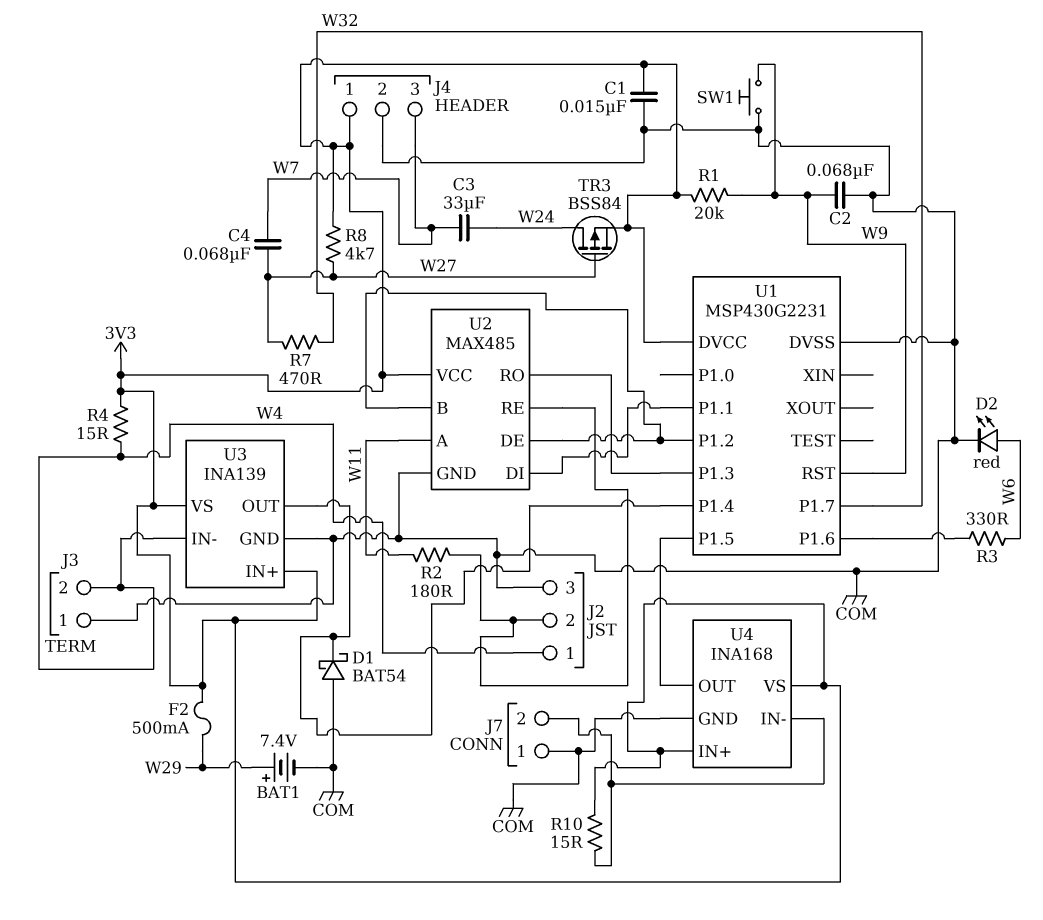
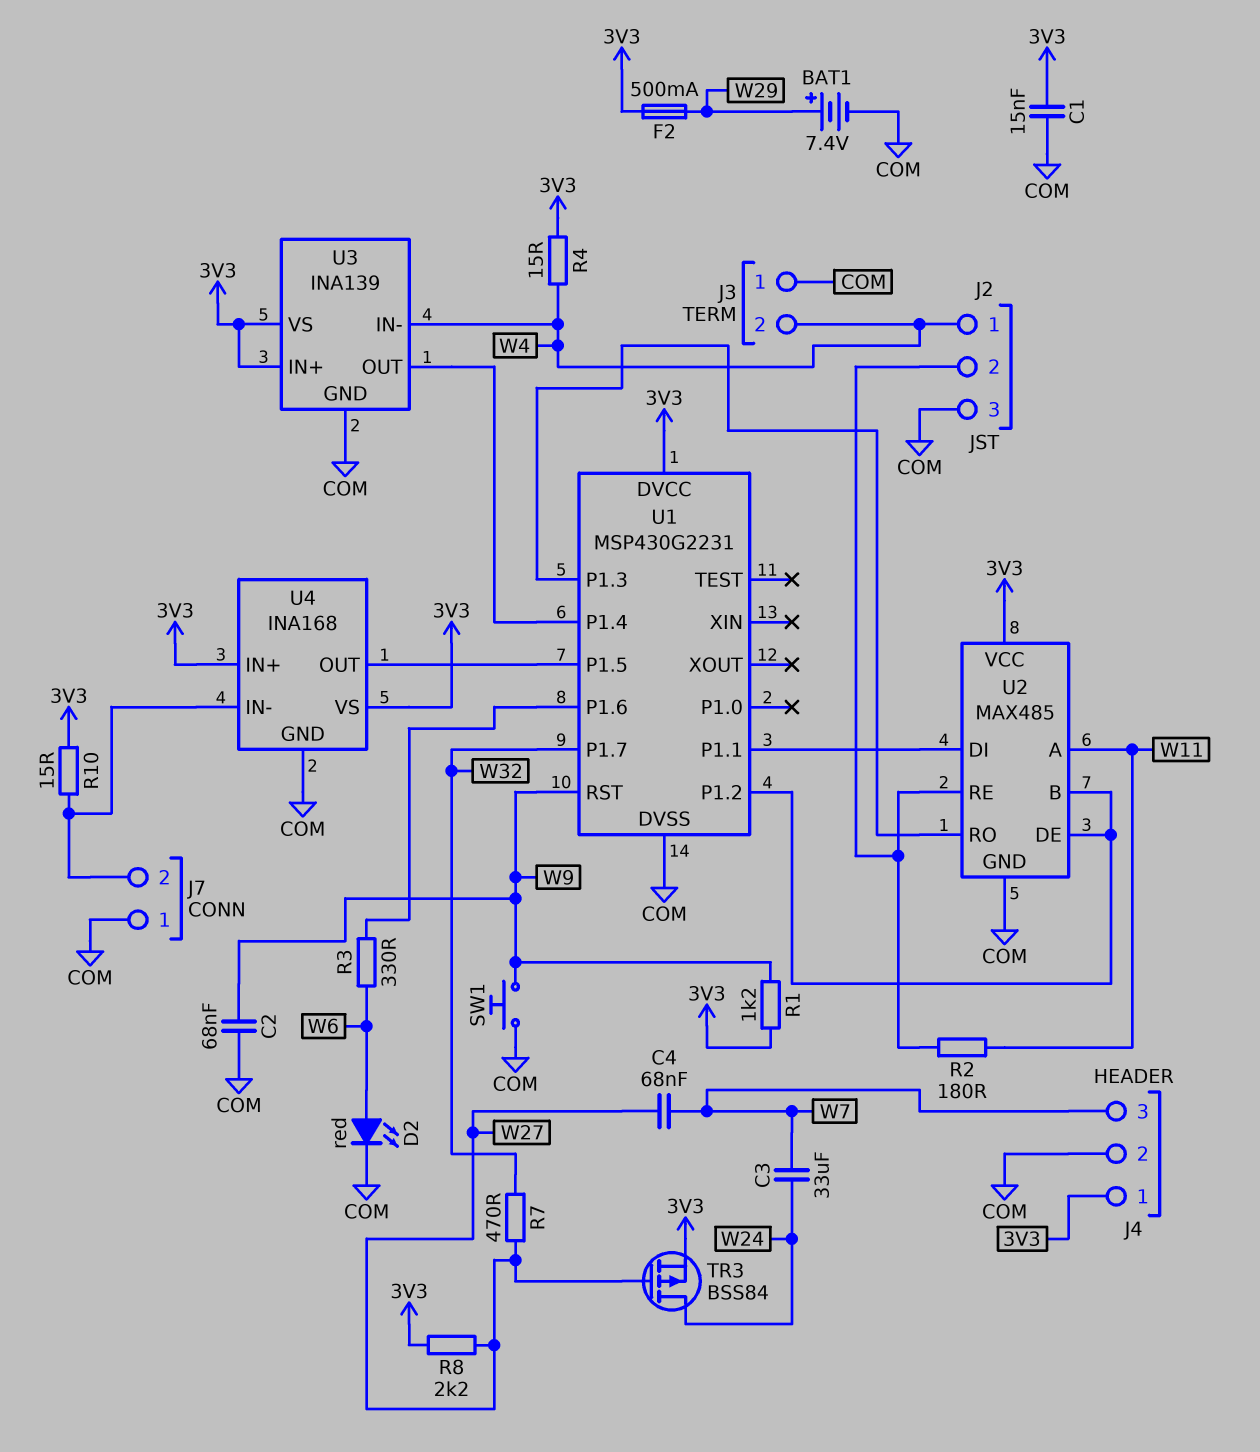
D1: schottky BAT54 (A COM, K U1/P1.4) -> none
R1: 20k (3V3, W9) -> 1.2k (3V3, W9)
R8: 4.7k (3V3, W27) -> 2.2k (3V3, W27)

